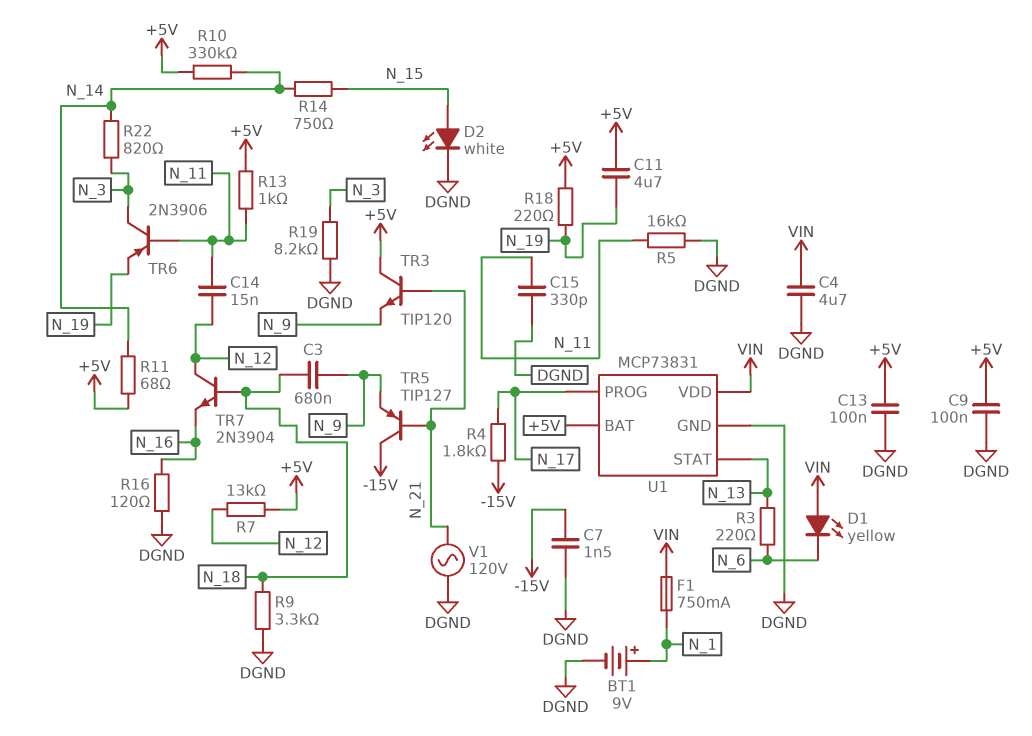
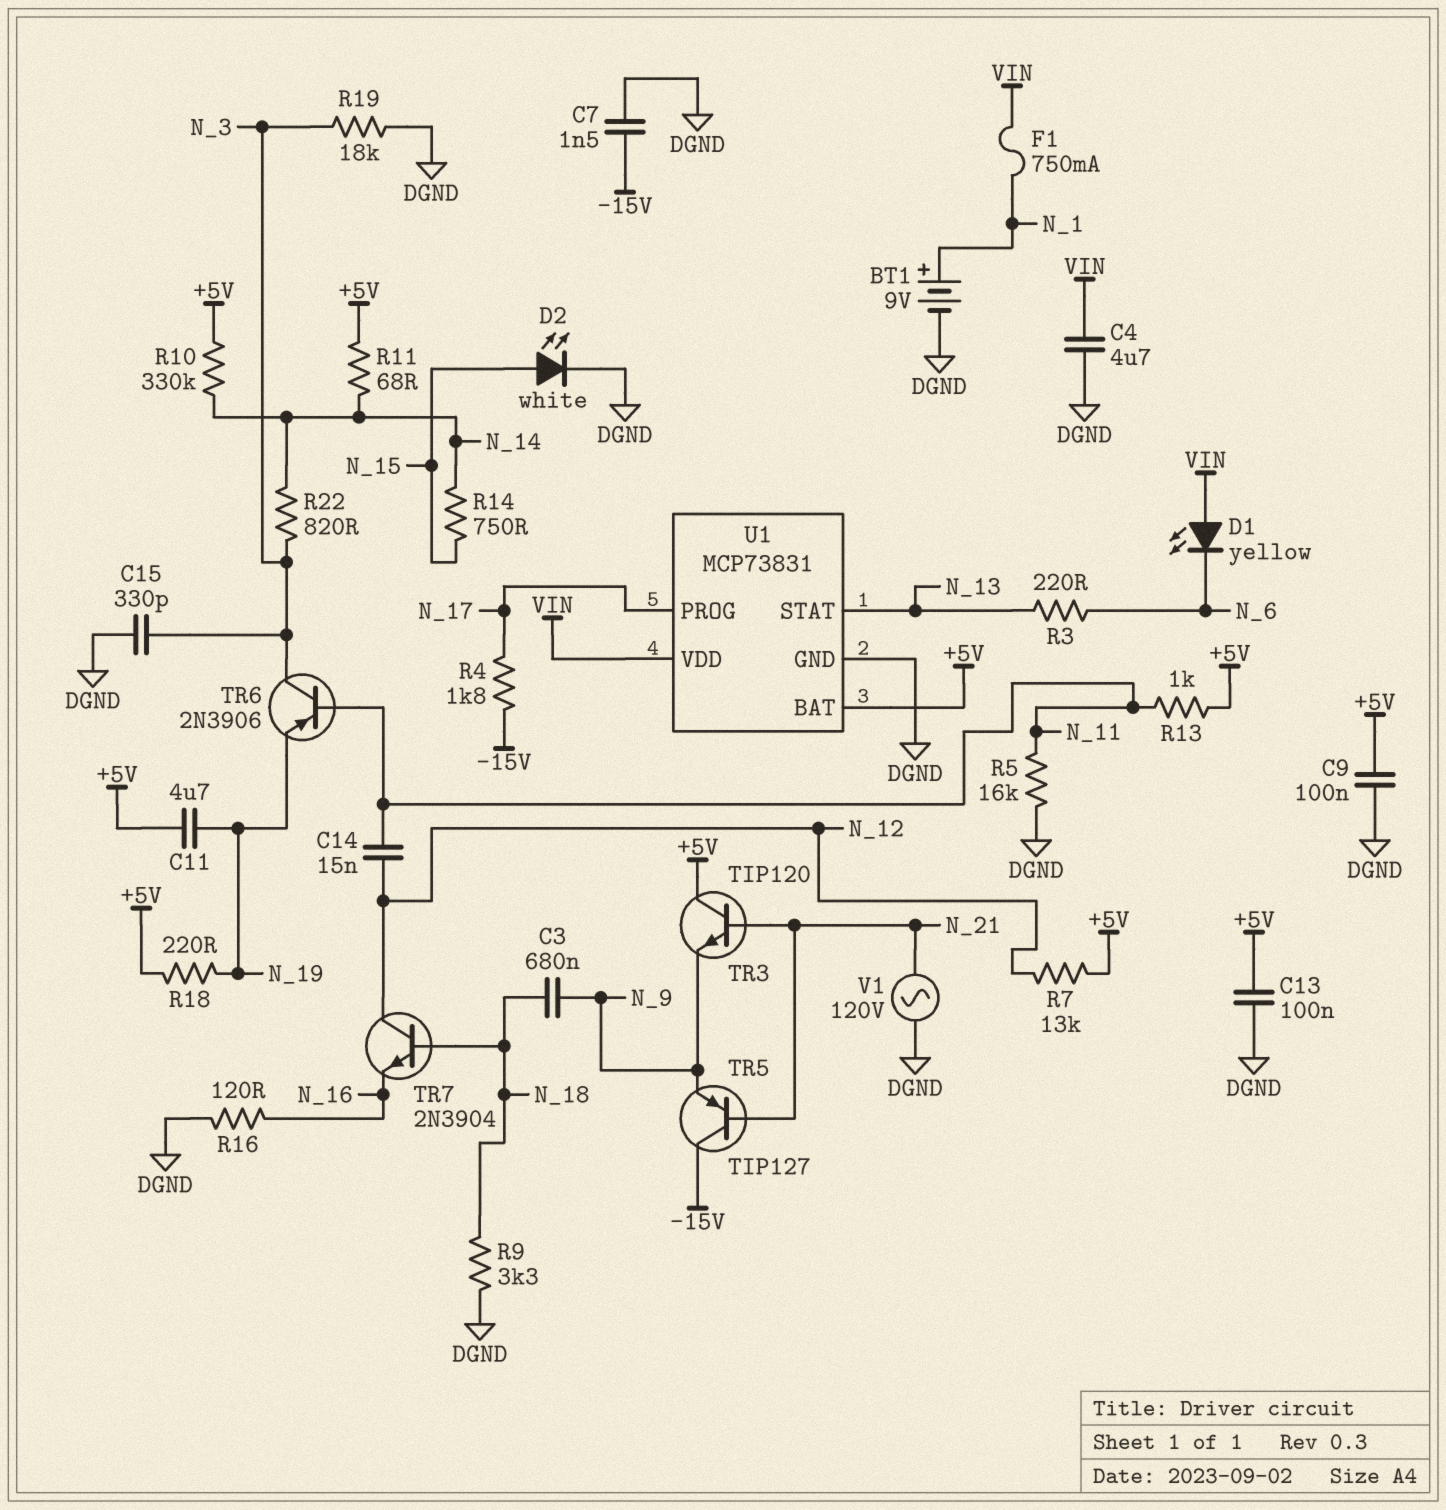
C15: 330pF (DGND, N_11) -> 330pF (DGND, N_3)
R19: 8.2k (DGND, N_3) -> 18k (DGND, N_3)

